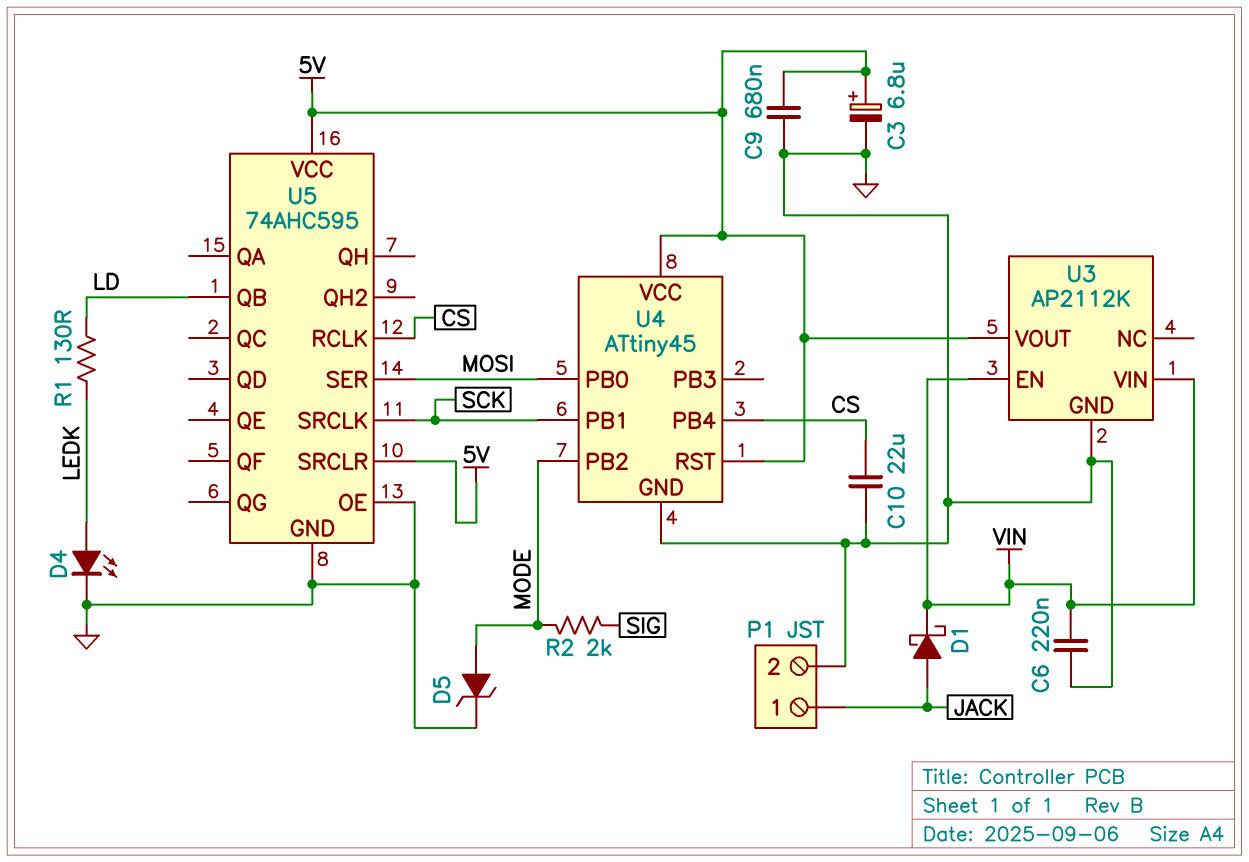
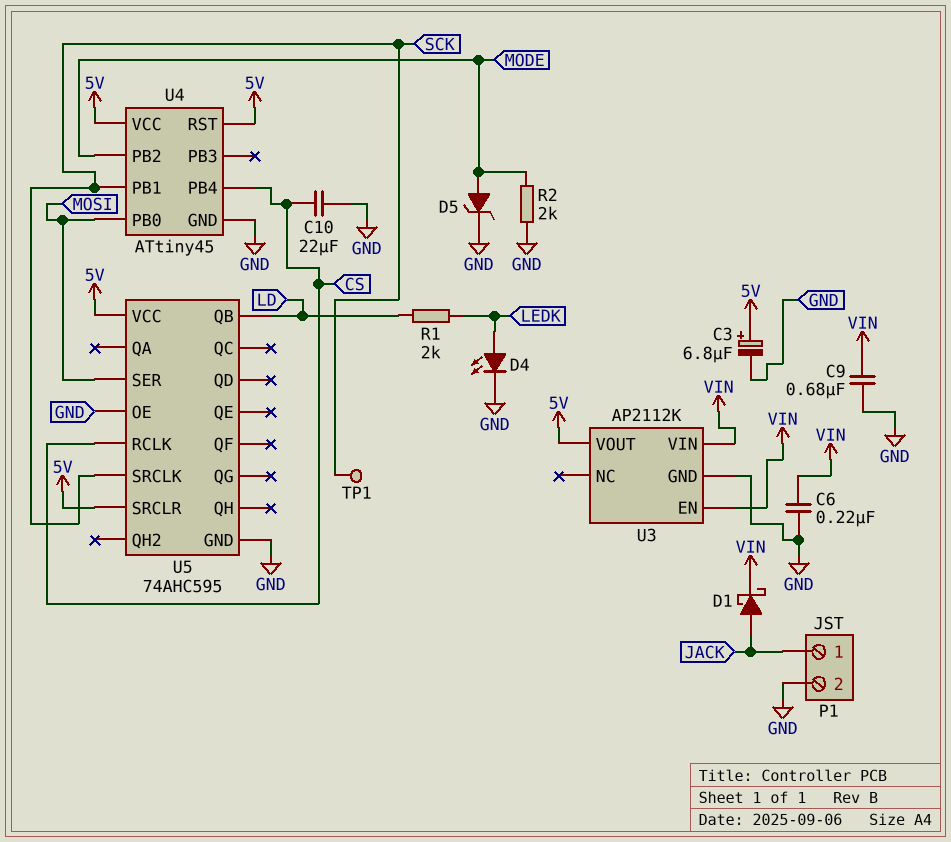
C9: 680nF (5V, GND) -> 680nF (GND, VIN)
R1: 130 (LD, LEDK) -> 2k (LD, LEDK)
R2: 2k (MODE, SIG) -> 2k (GND, MODE)
TP1: none -> test point (SCK)

